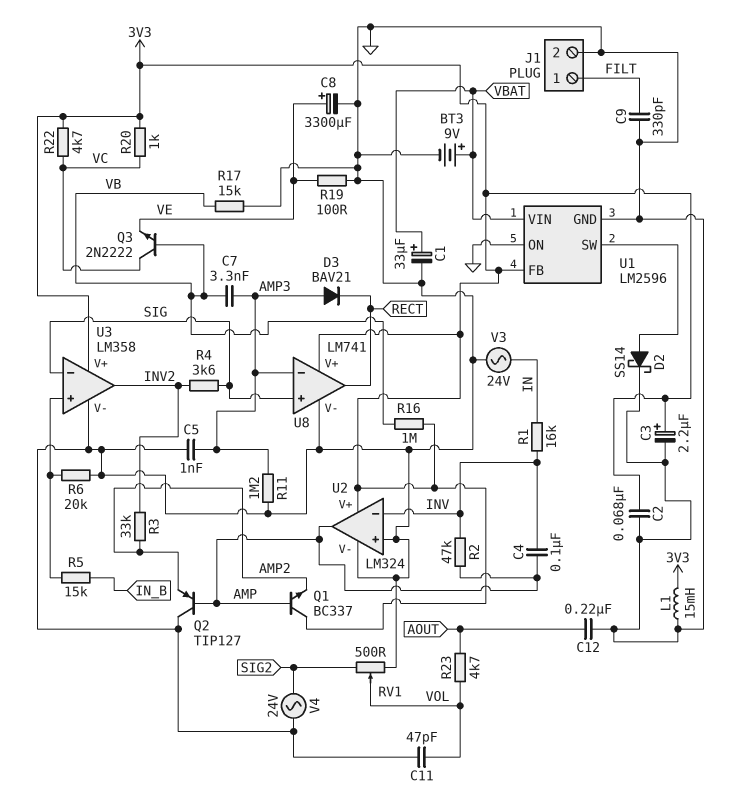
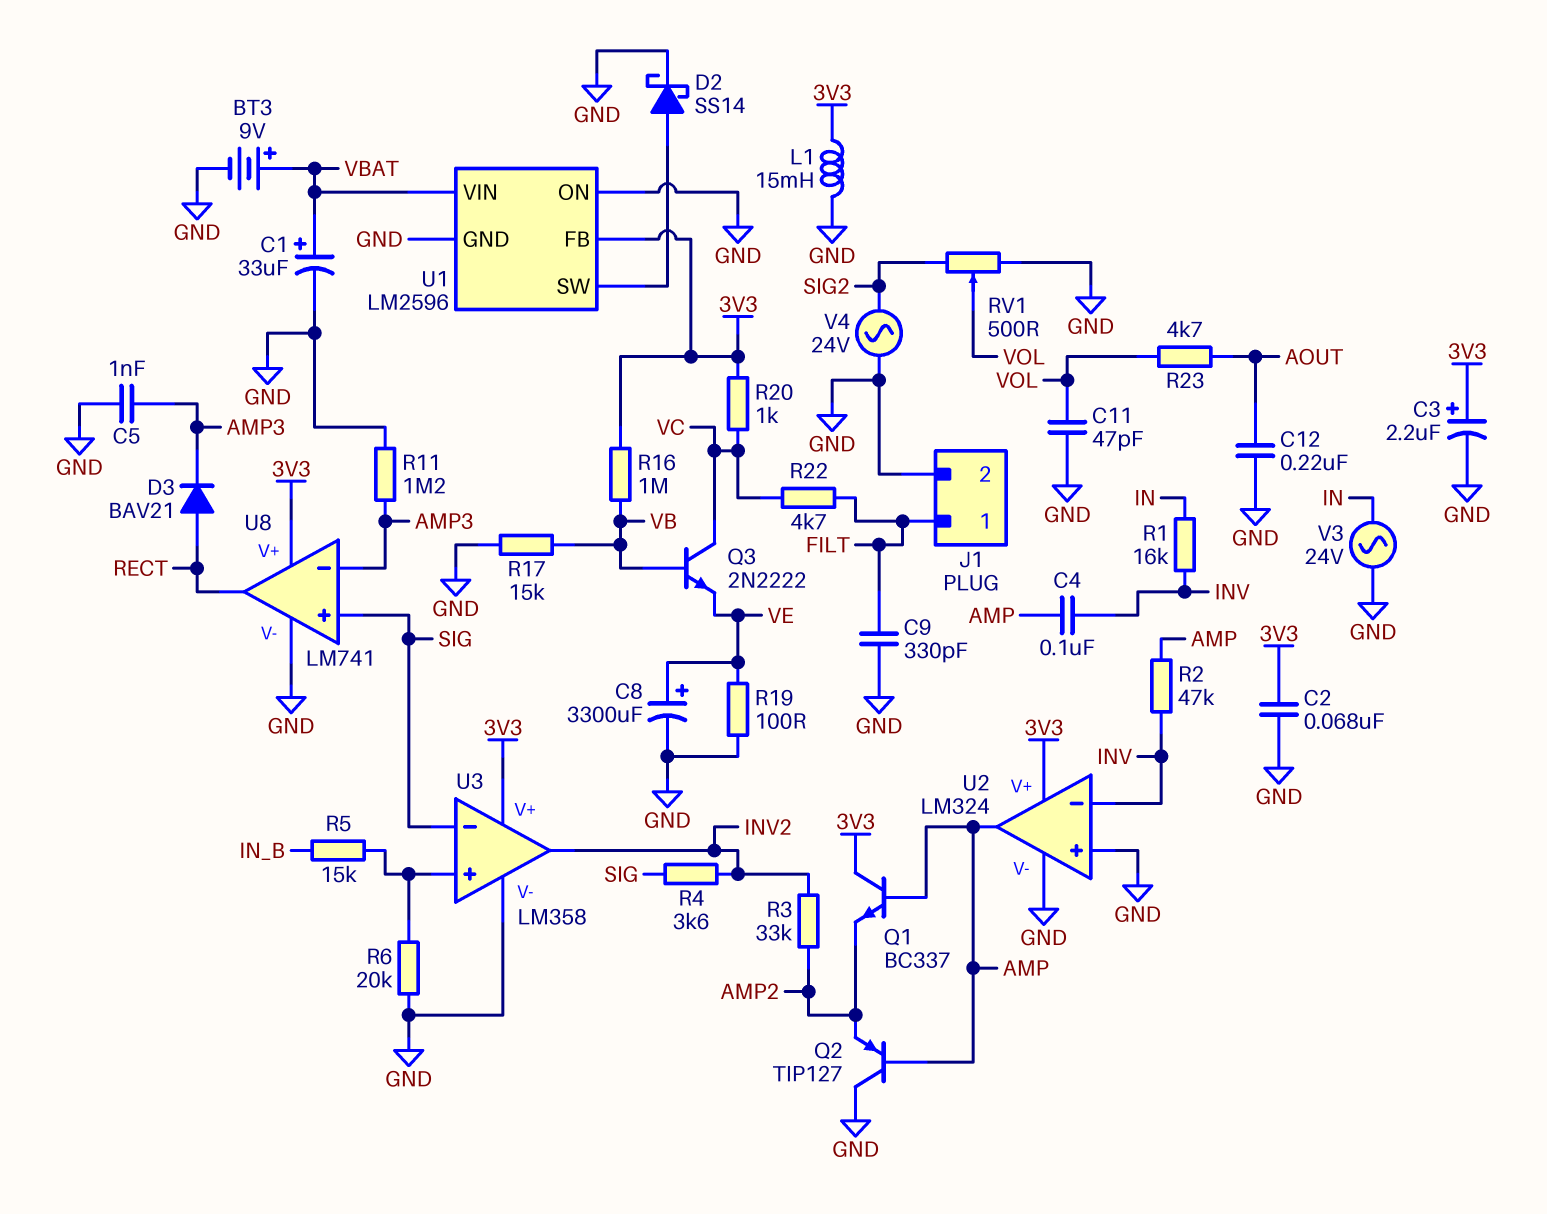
C7: 3.3nF (AMP3, VB) -> none
D3: diode BAV21 (A AMP3, K RECT) -> diode BAV21 (A RECT, K AMP3)
R22: 4.7k (3V3, VC) -> 4.7k (FILT, VC)

